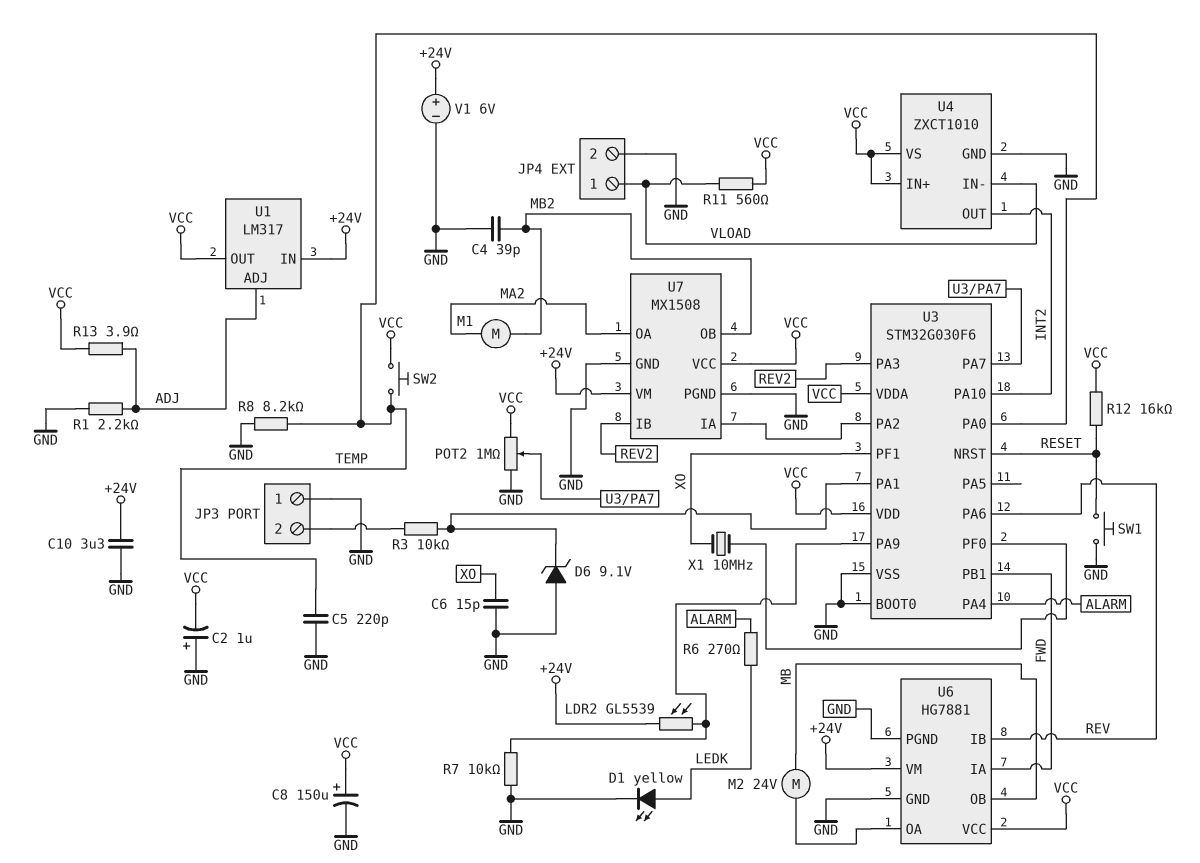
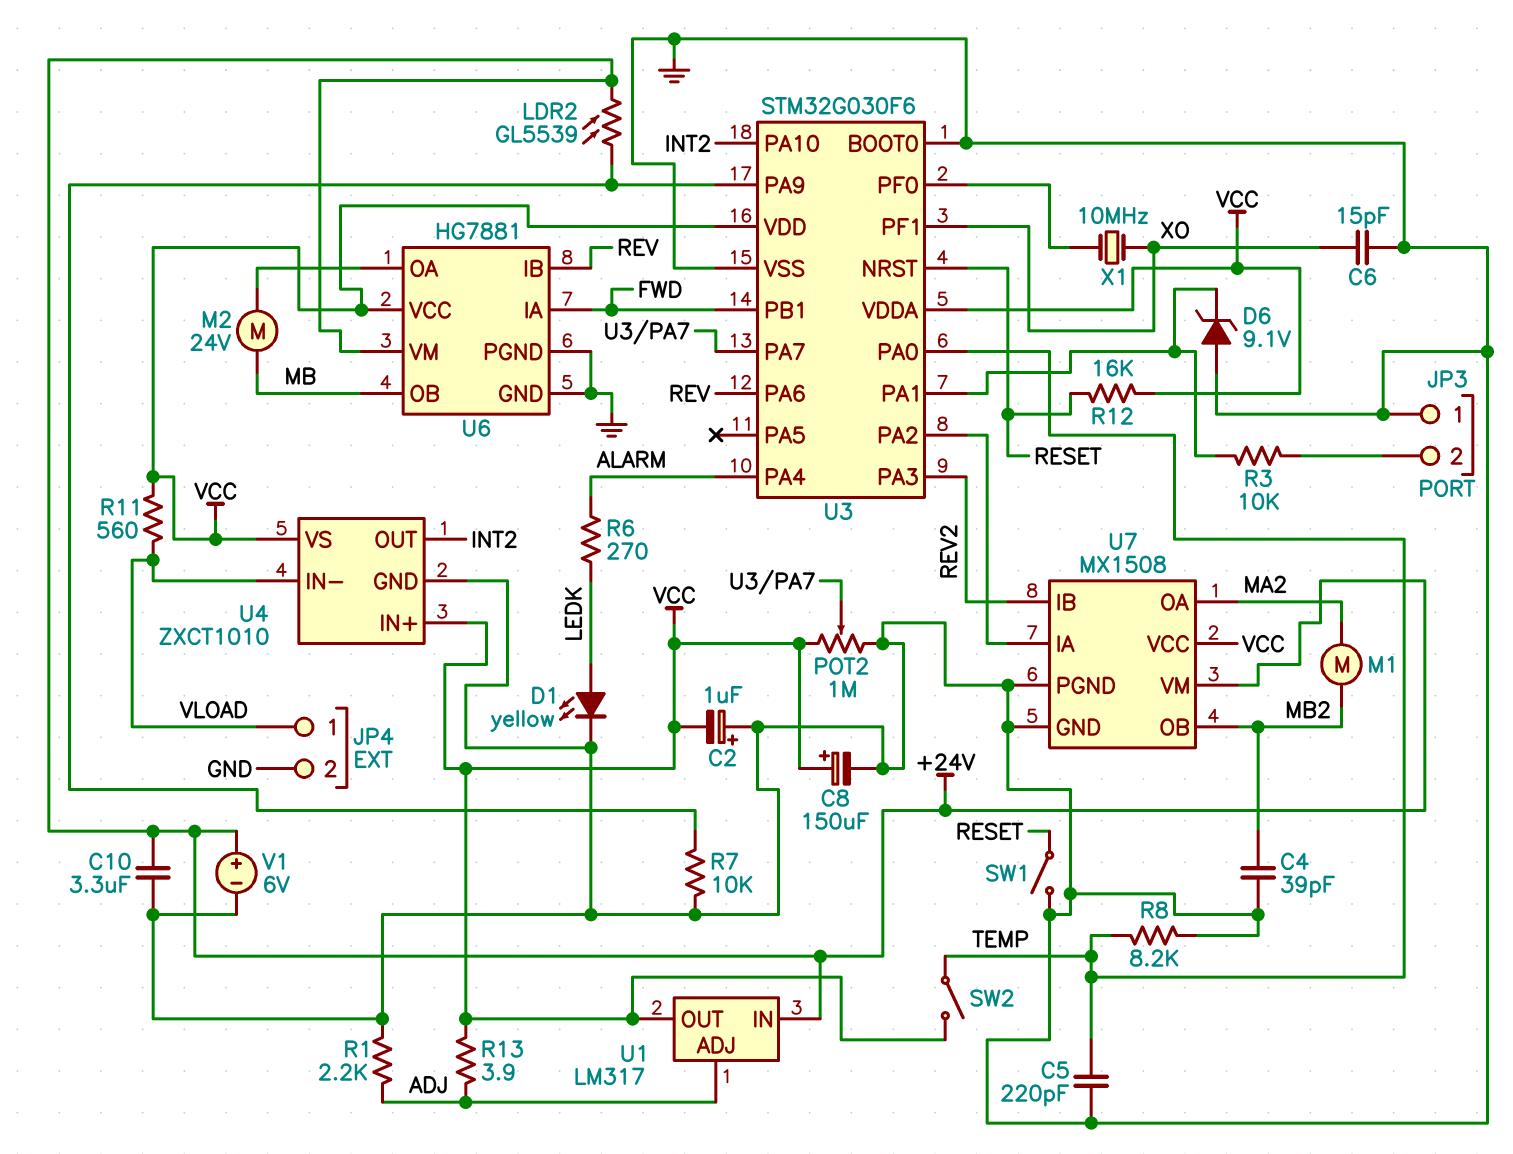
SW1: button (GND, RESET) -> switch (GND, RESET)
SW2: button (TEMP, VCC) -> switch (TEMP, VCC)

